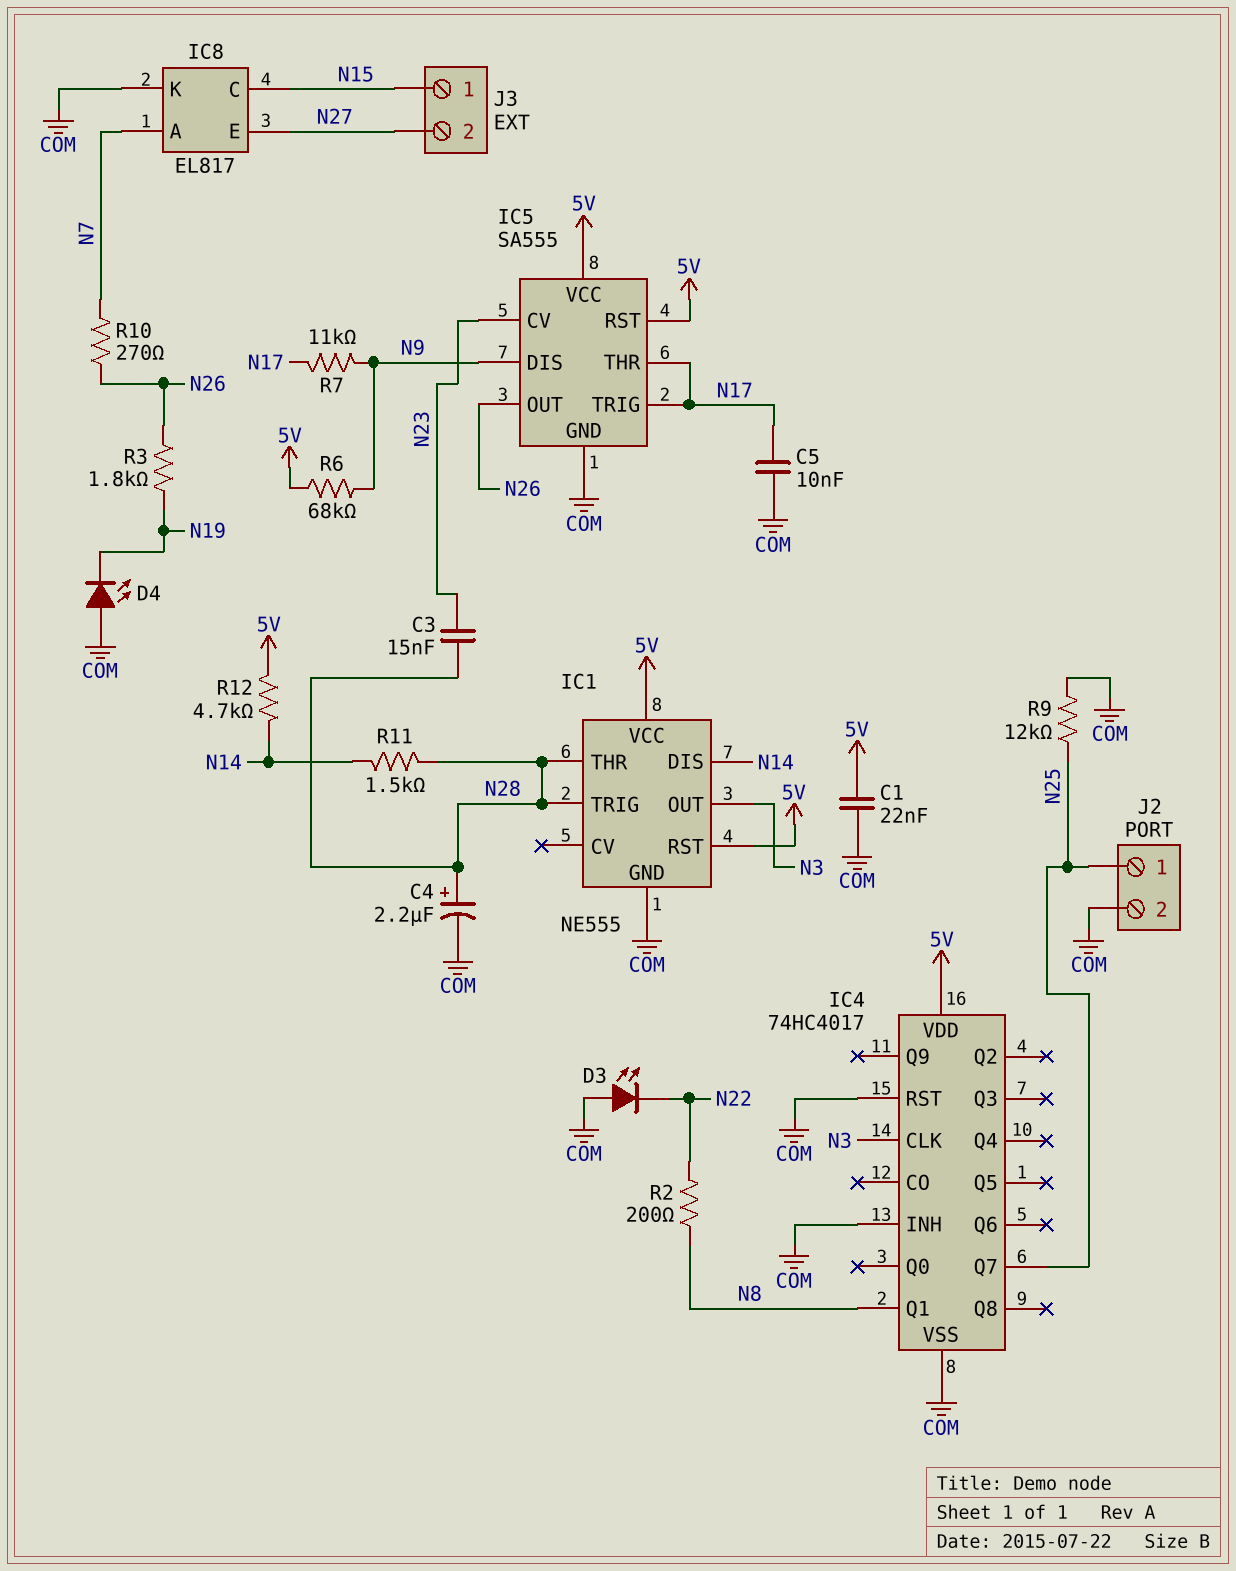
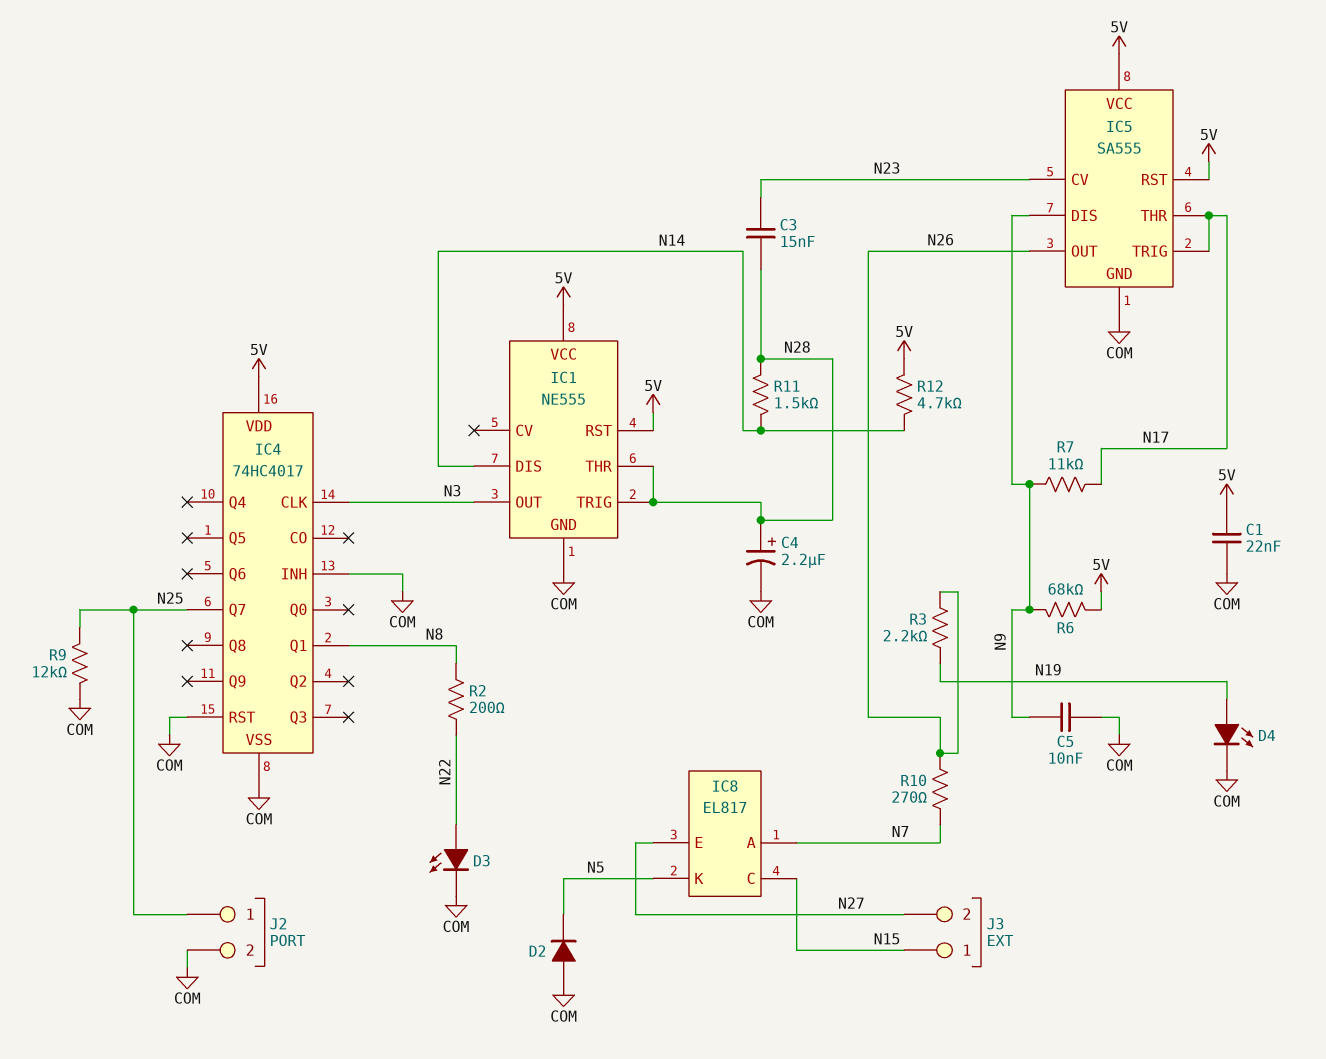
C5: 10nF (COM, N17) -> 10nF (COM, N9)
D2: none -> diode (A COM, K N5)
D3: LED (A COM, K N22) -> LED (A N22, K COM)
D4: LED (A COM, K N19) -> LED (A N19, K COM)
IC8 pin K: COM -> N5
R3: 1.8k (N19, N26) -> 2.2k (N19, N26)

